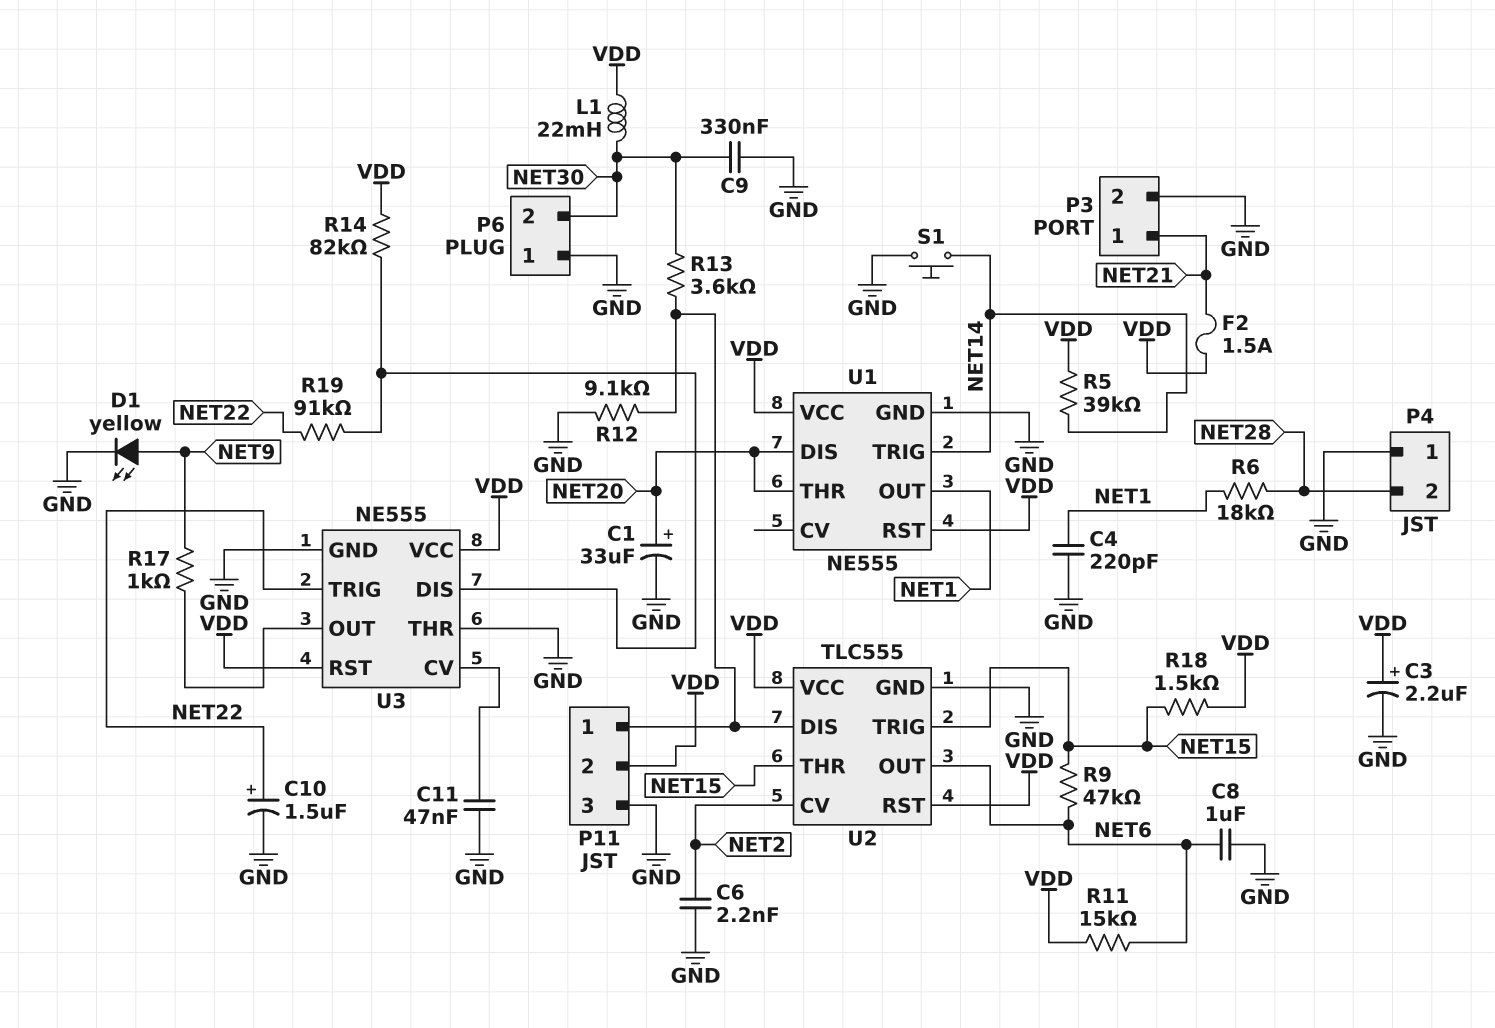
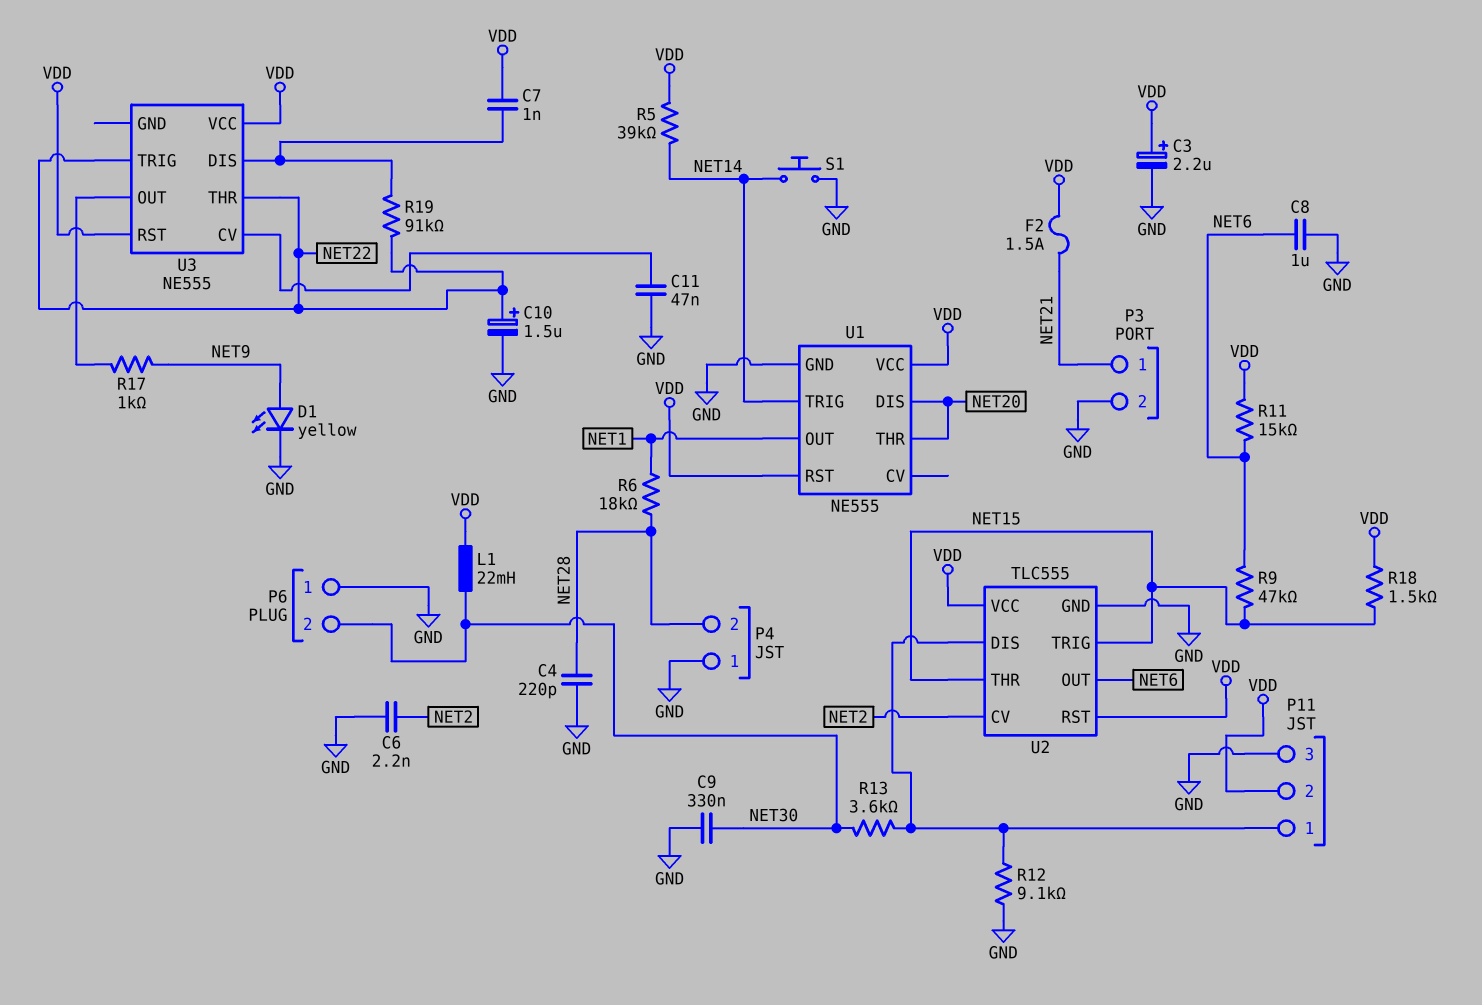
C1: 33uF (plus NET20, minus GND) -> none
C4: 220pF (GND, NET1) -> 220pF (GND, NET28)
C7: none -> 1nF (U3/DIS, VDD)
R14: 82k (U3/DIS, VDD) -> none
U3 pin GND: GND -> none
U3 pin THR: GND -> NET22

